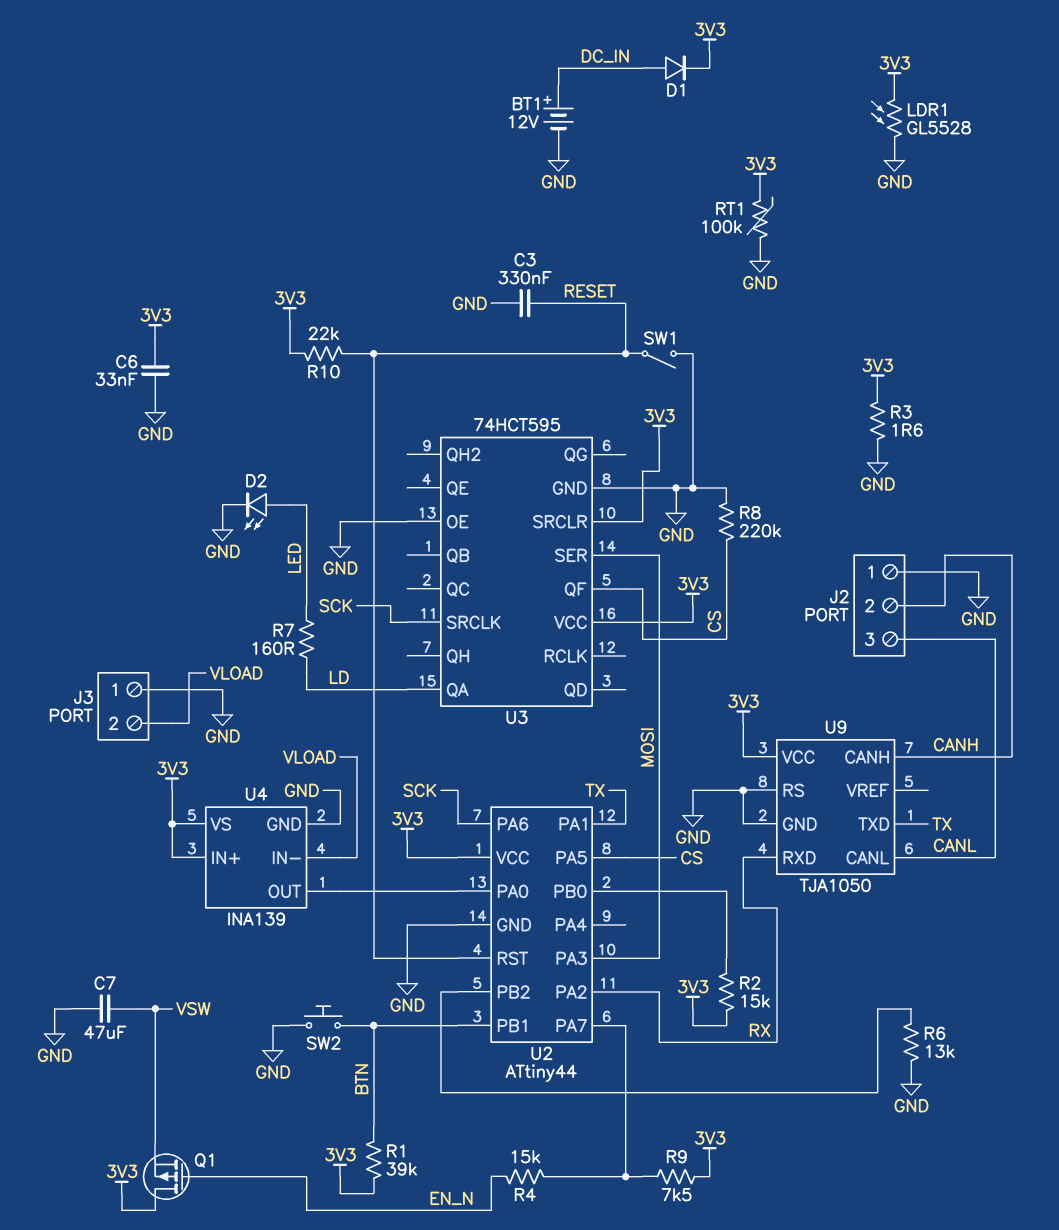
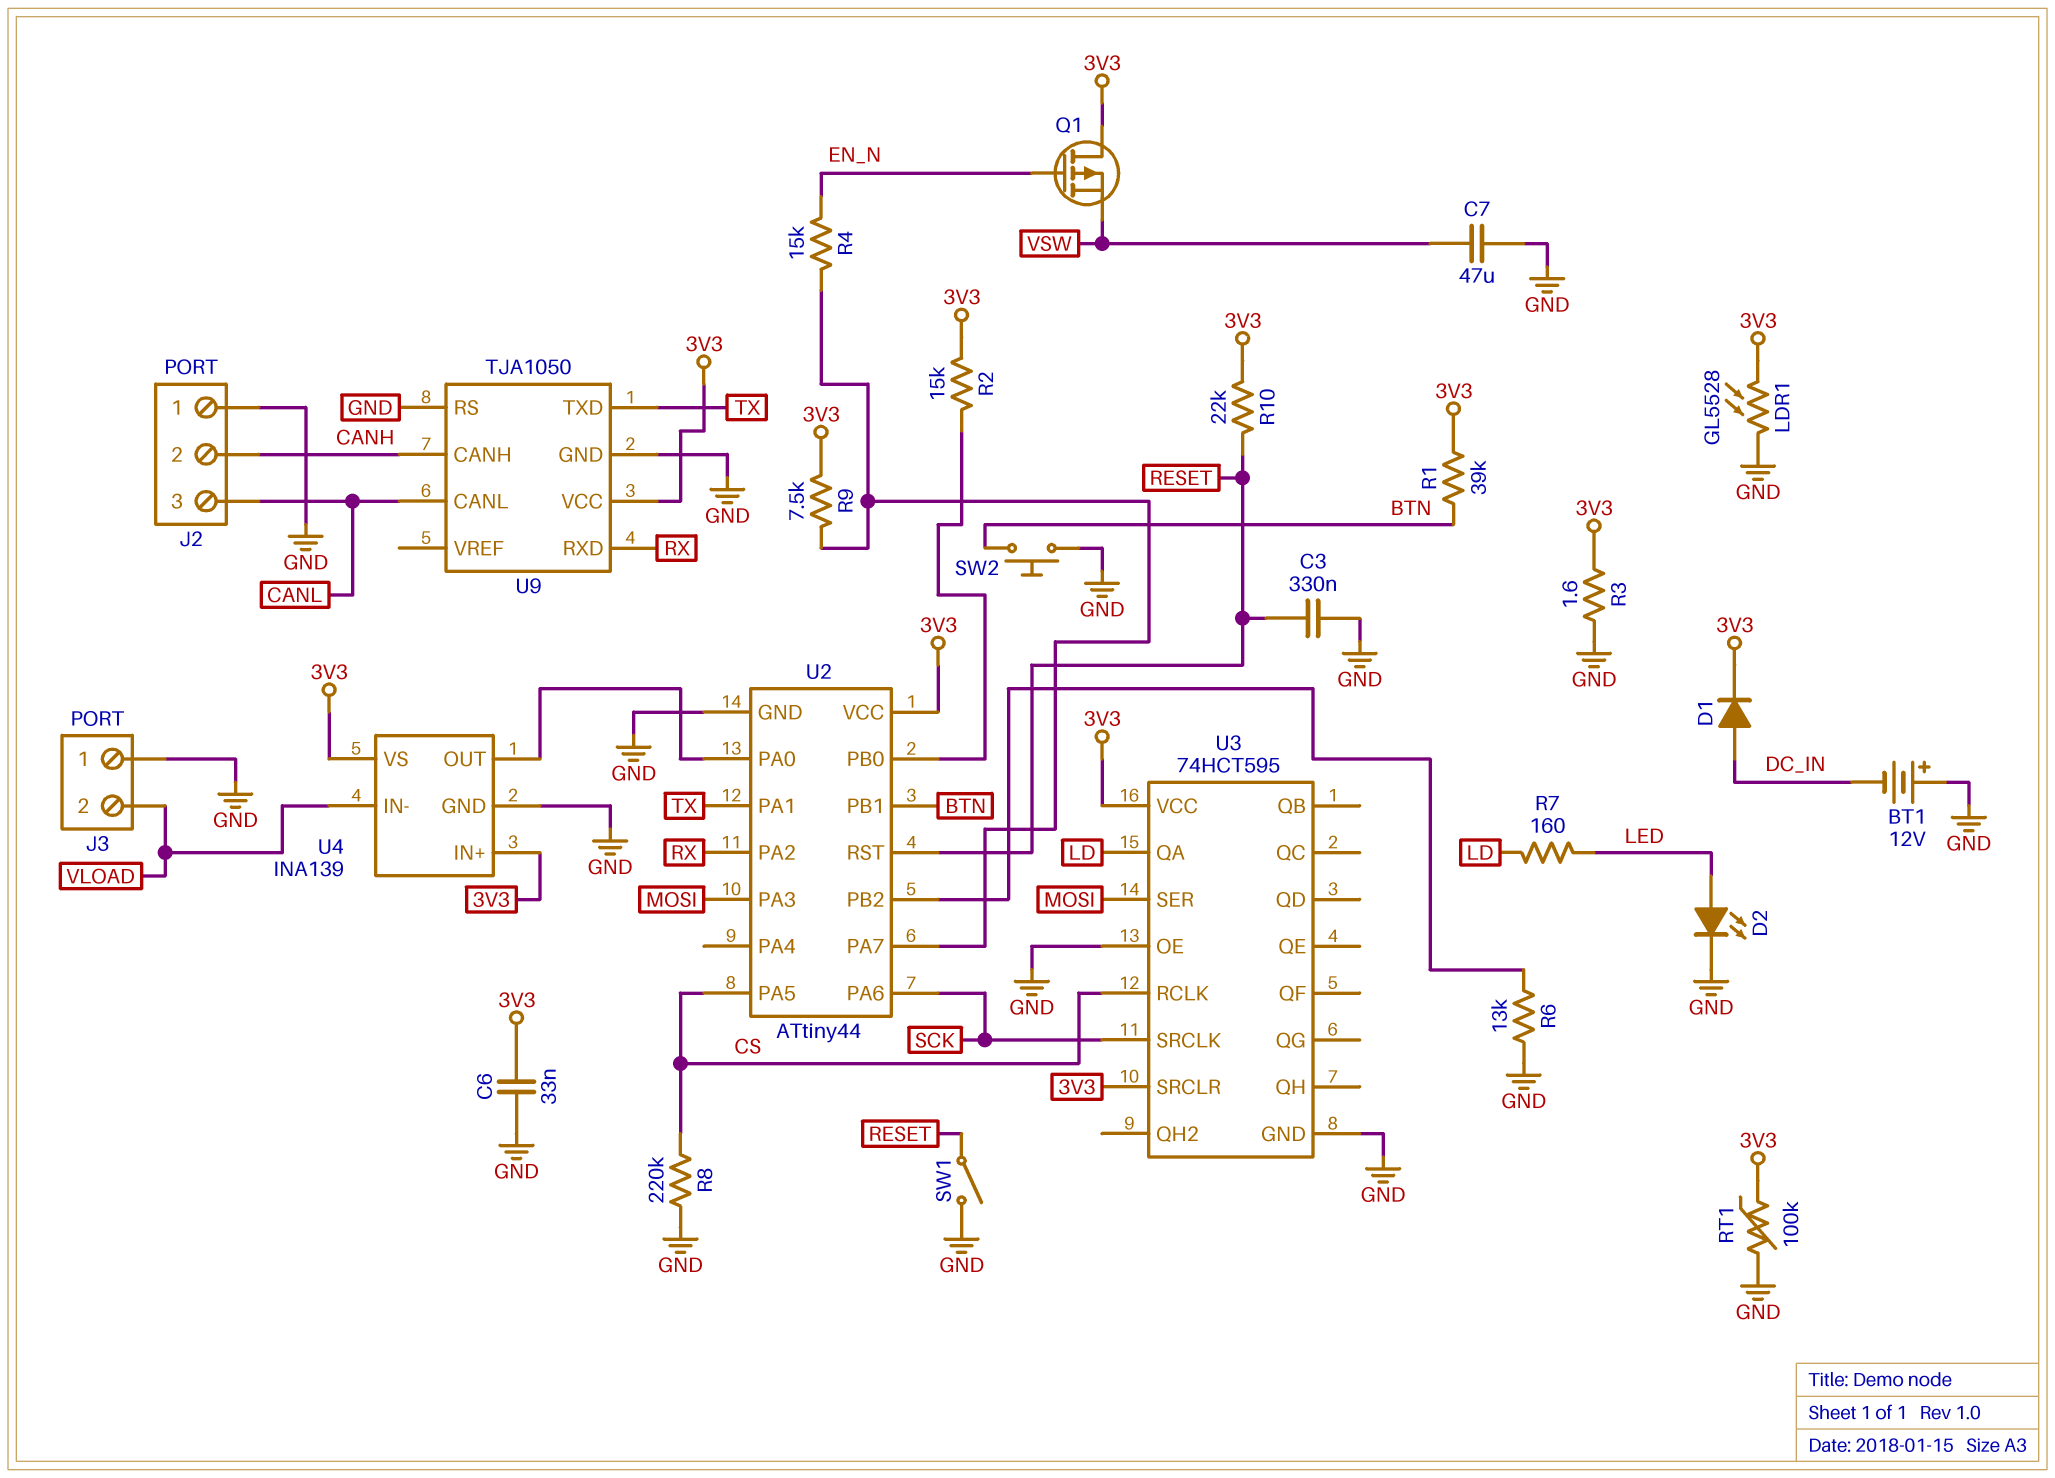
BT1: 12V (plus DC_IN, minus GND) -> 12V (plus GND, minus DC_IN)
U3 pin QF: CS -> none
U3 pin RCLK: none -> CS

